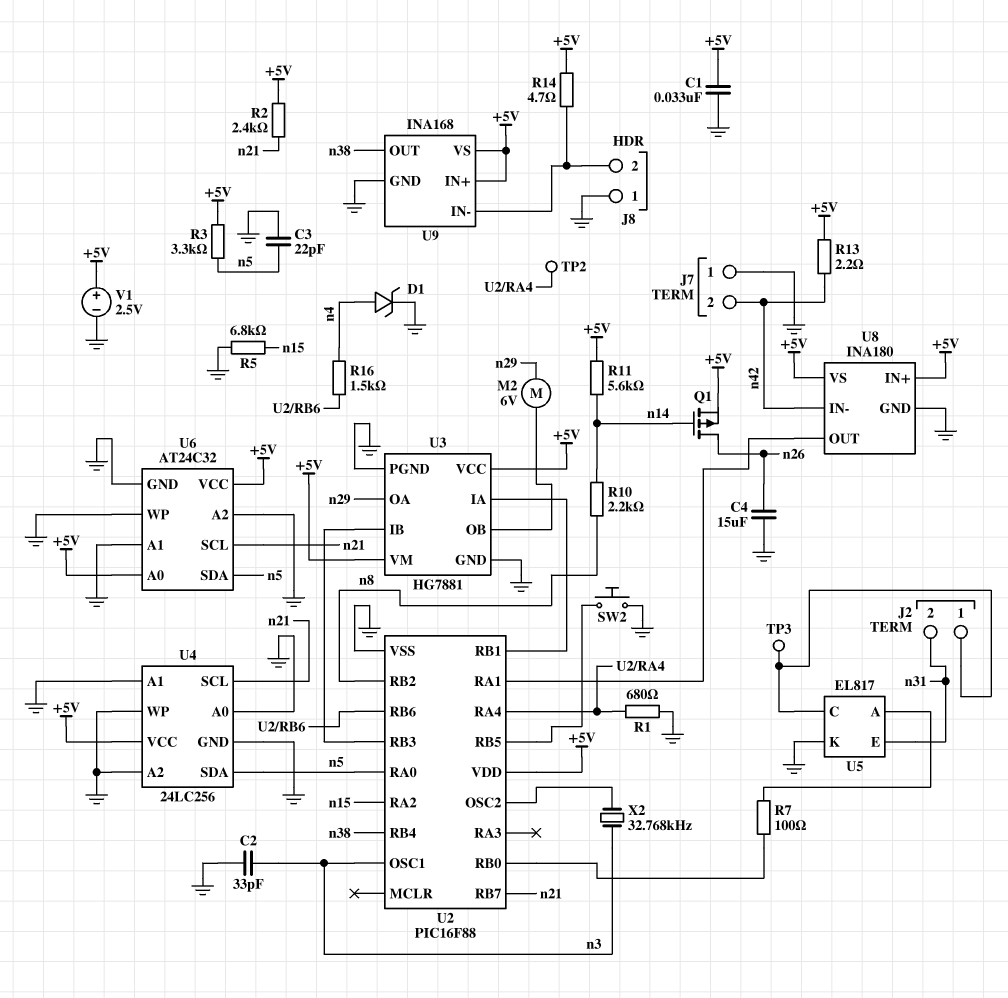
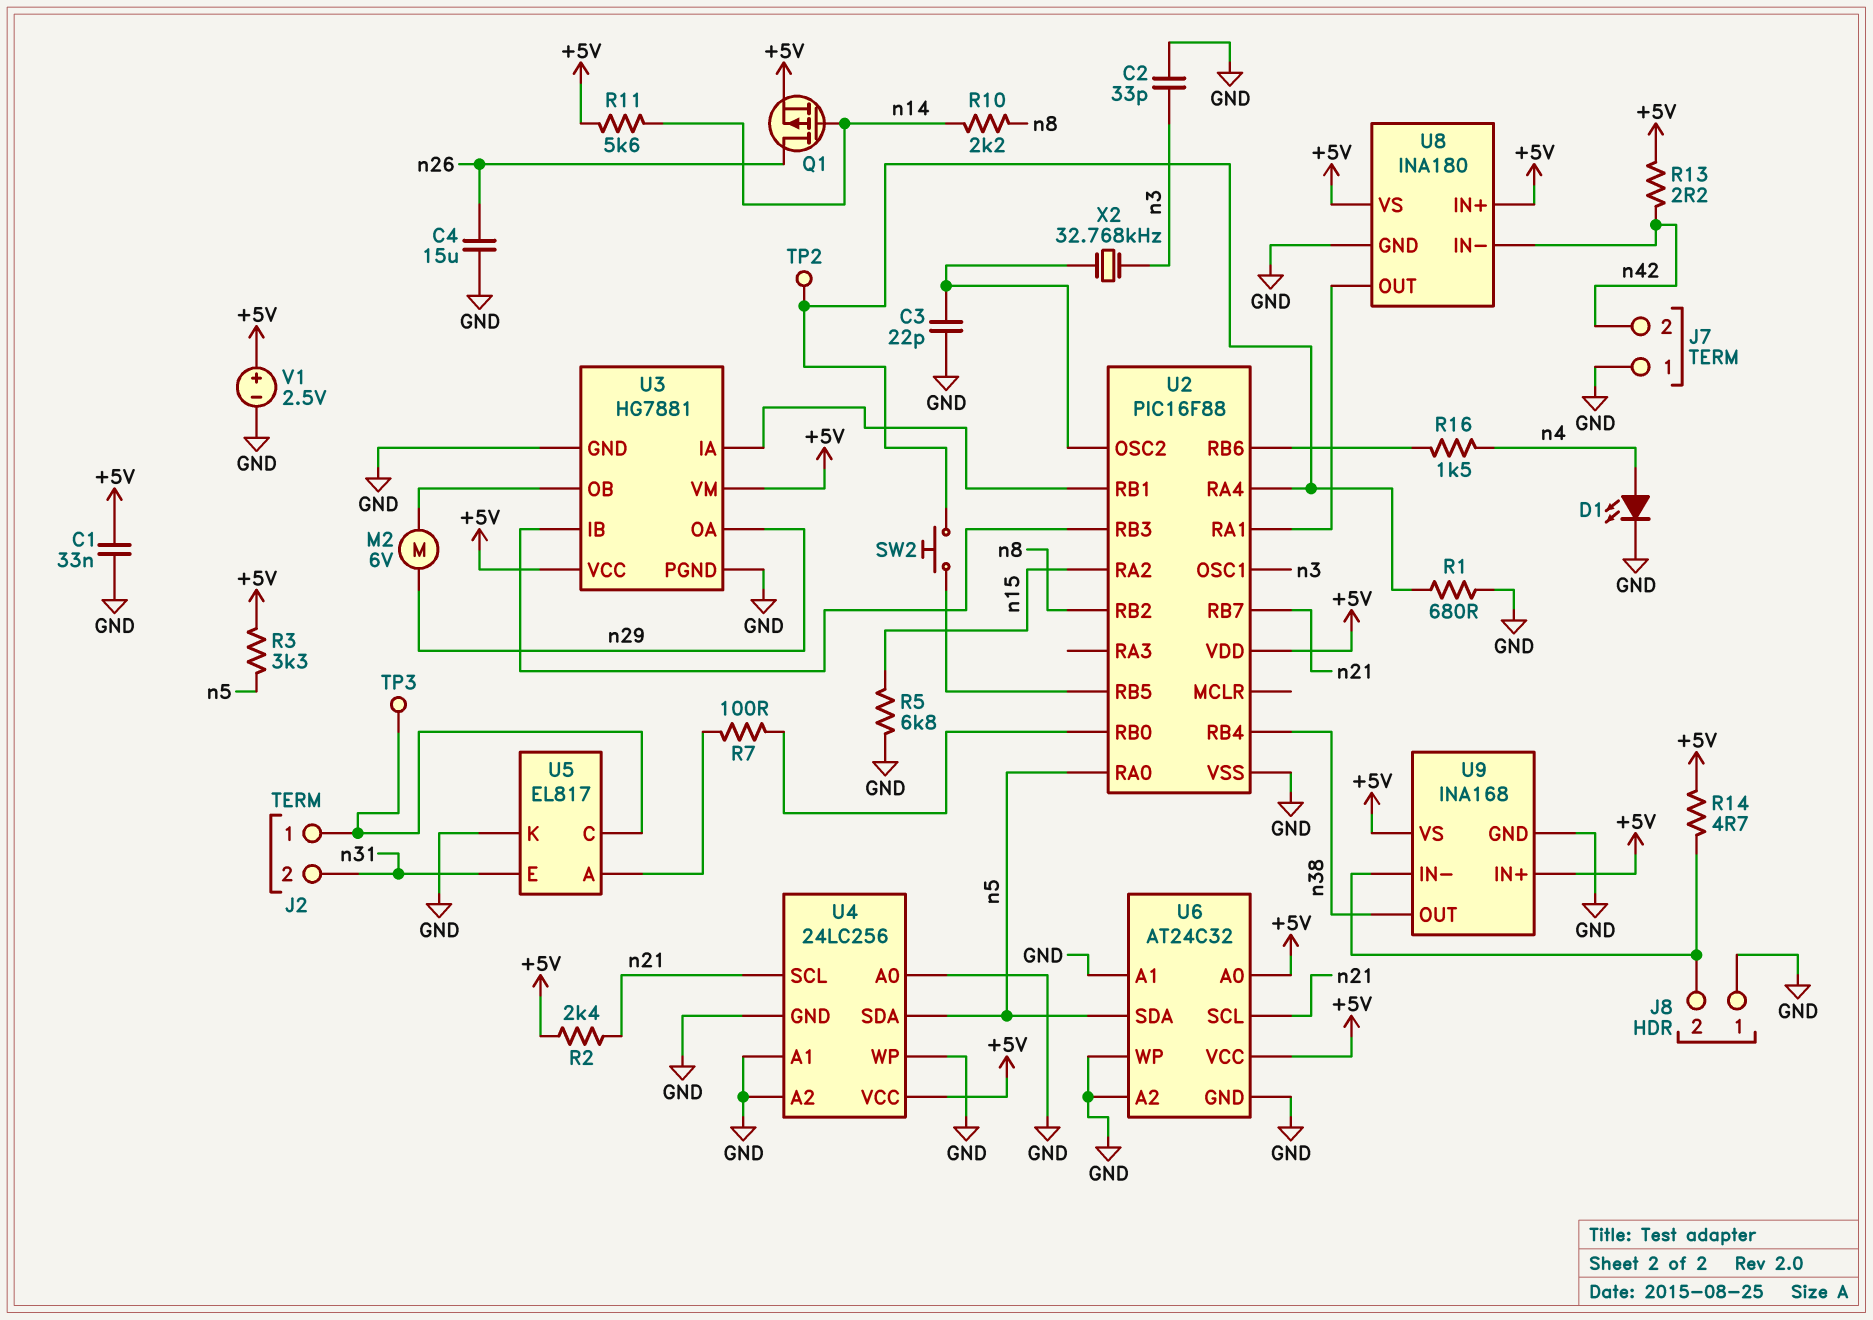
C3: 22pF (GND, n5) -> 22pF (GND, U2/OSC2)
D1: zener (A n4, K GND) -> LED (A n4, K GND)
SW2: button (GND, U2/RB5) -> button (U2/RA4, U2/RB5)

